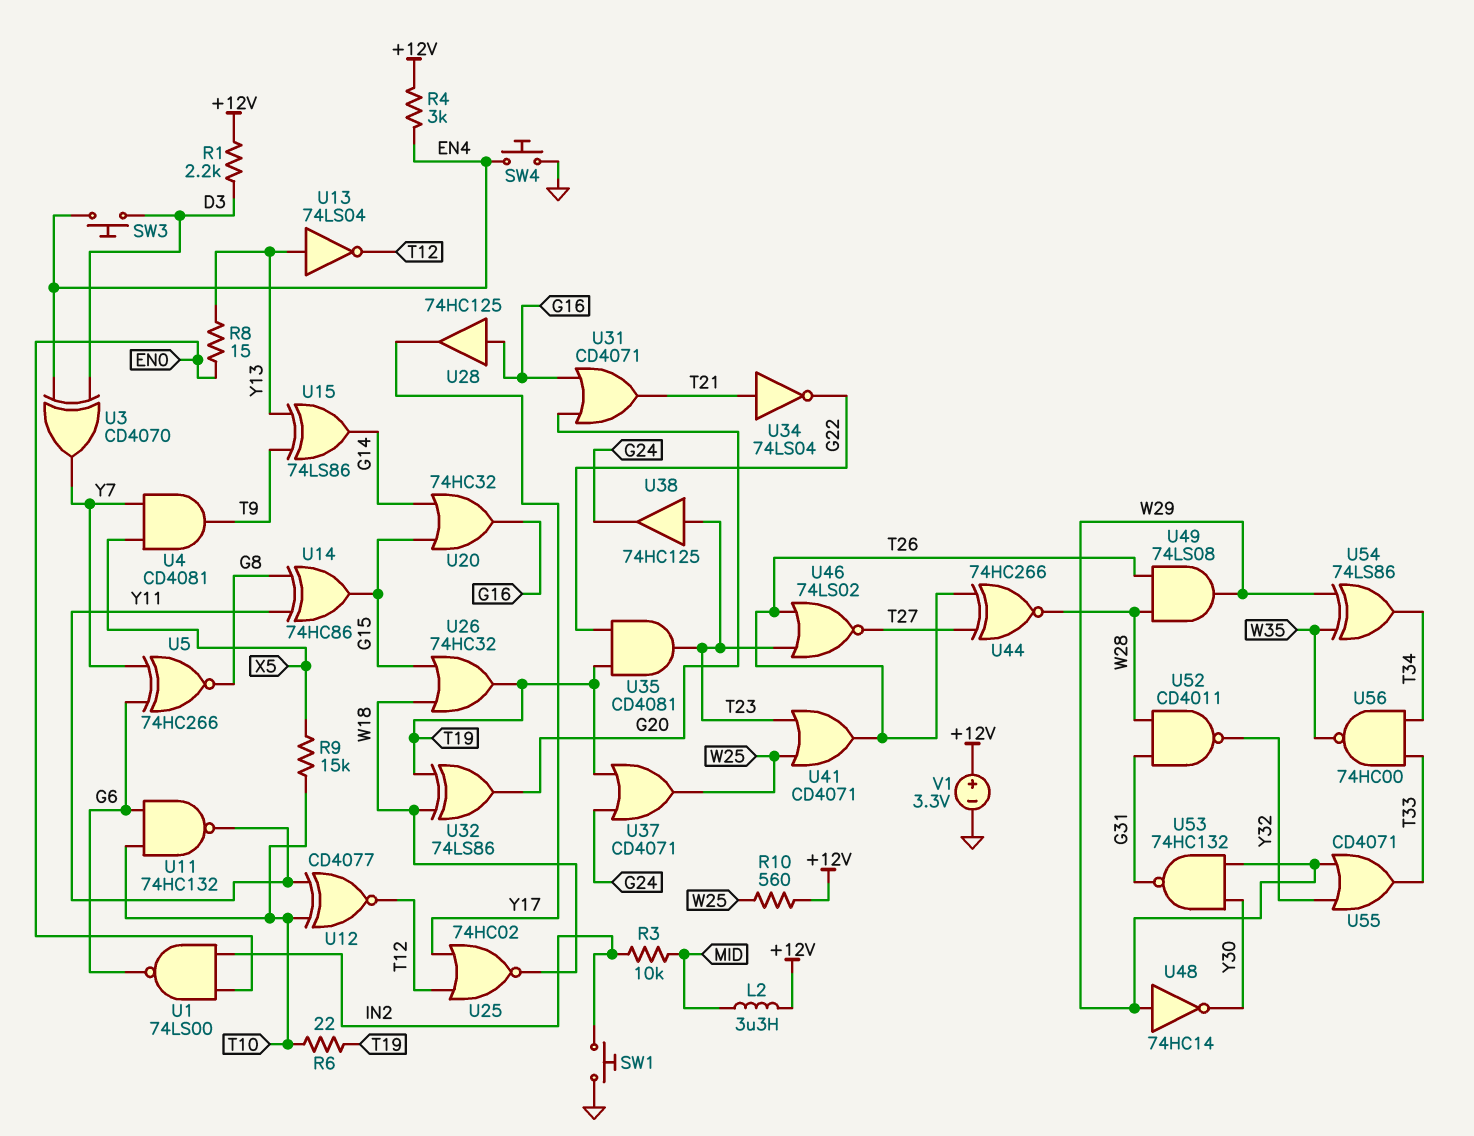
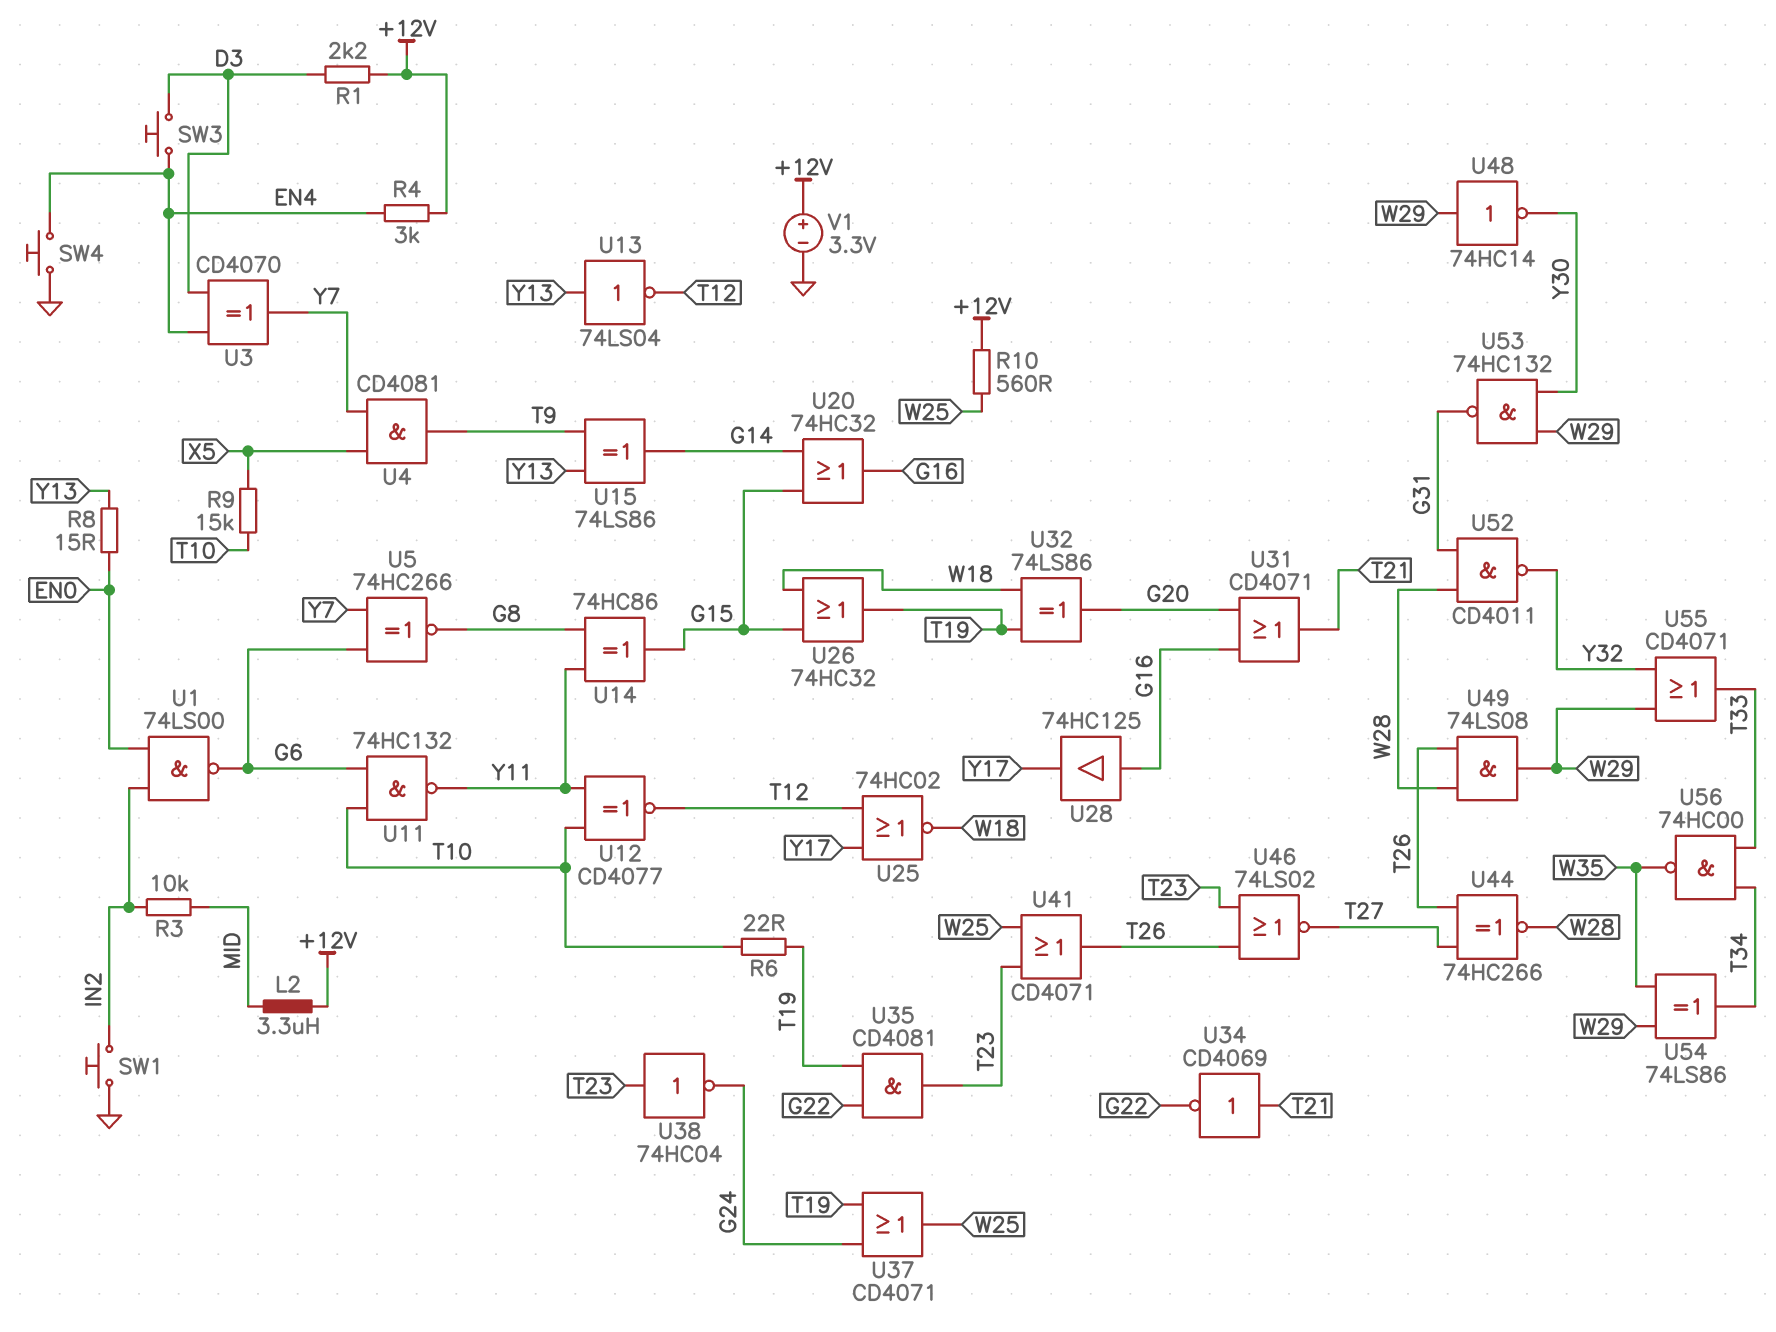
U34: NOT 74LS04 (in T21, out G22) -> NOT CD4069 (in T21, out G22)
U38: buffer 74HC125 (in T23, out G24) -> NOT 74HC04 (in T23, out G24)

